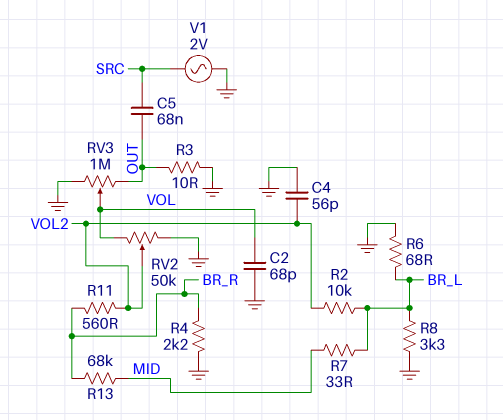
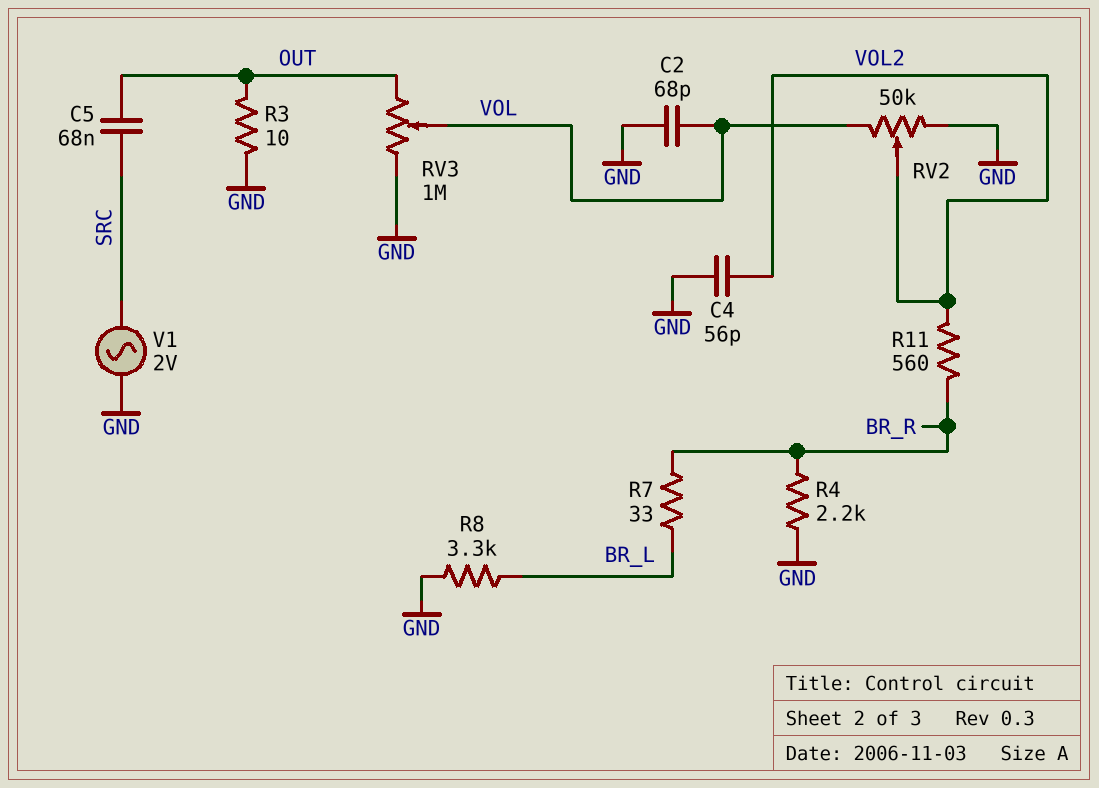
R2: 10k (BR_L, VOL2) -> none
R6: 68 (BR_L, GND) -> none
R7: 33 (BR_L, MID) -> 33 (BR_L, BR_R)
R13: 68k (BR_R, MID) -> none

